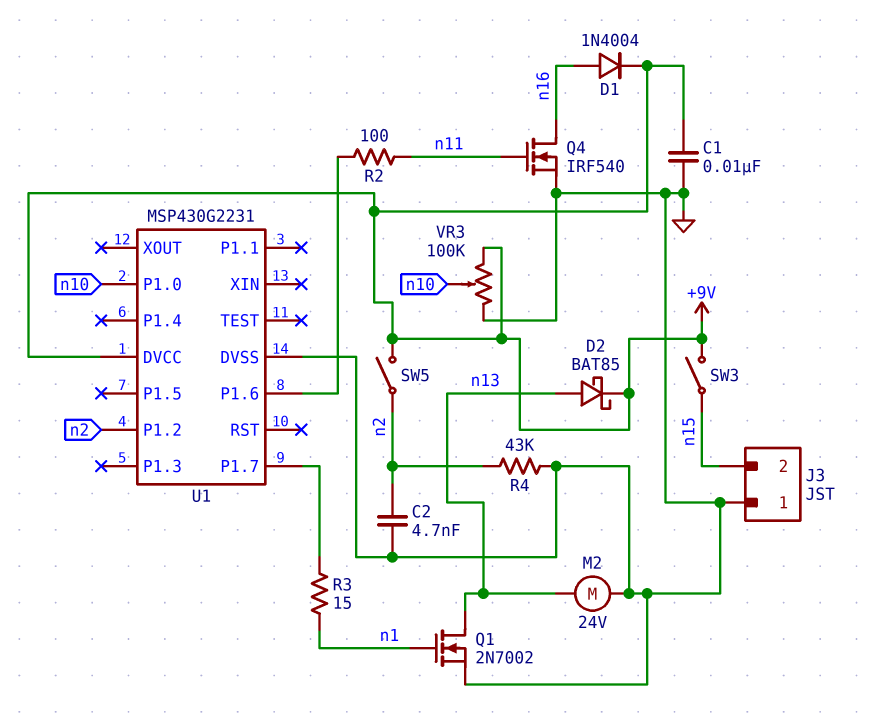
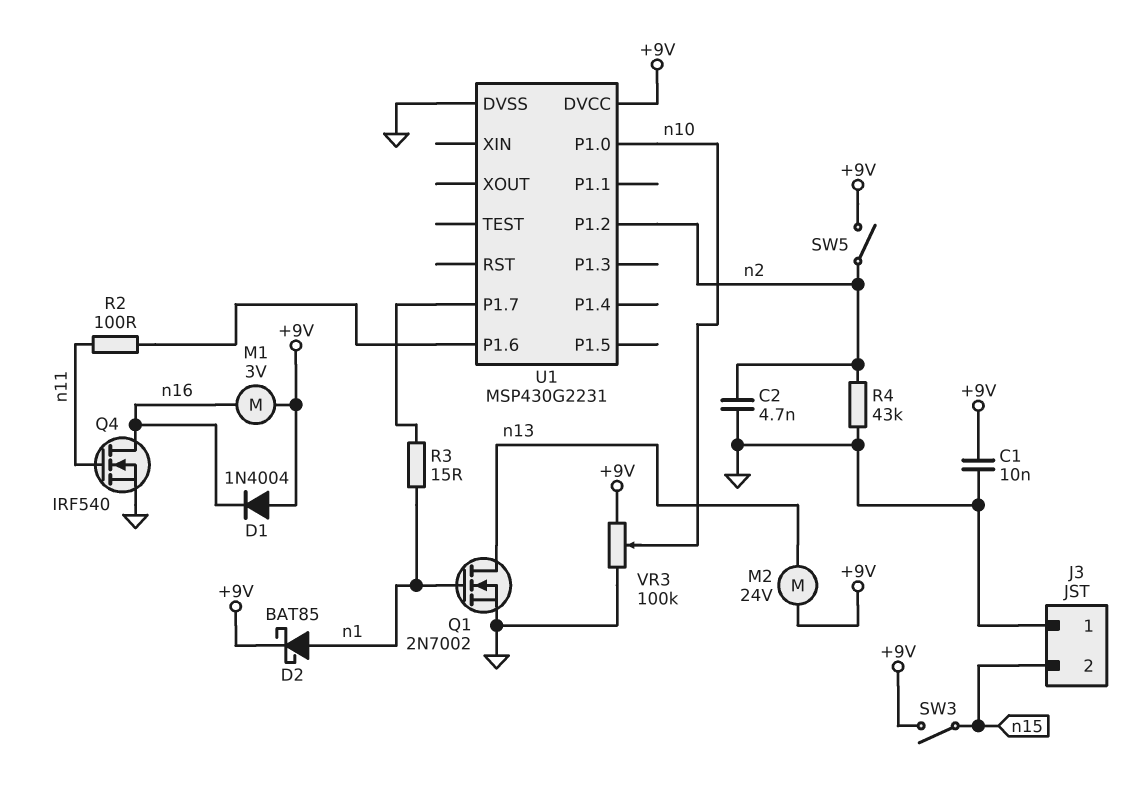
D1: diode 1N4004 (A n16, K +9V) -> diode 1N4004 (A +9V, K n16)
D2: schottky BAT85 (A n13, K +9V) -> schottky BAT85 (A n1, K +9V)
M1: none -> motor 3V (+9V, n16)
M2: motor 24V (GND, n13) -> motor 24V (+9V, n13)

